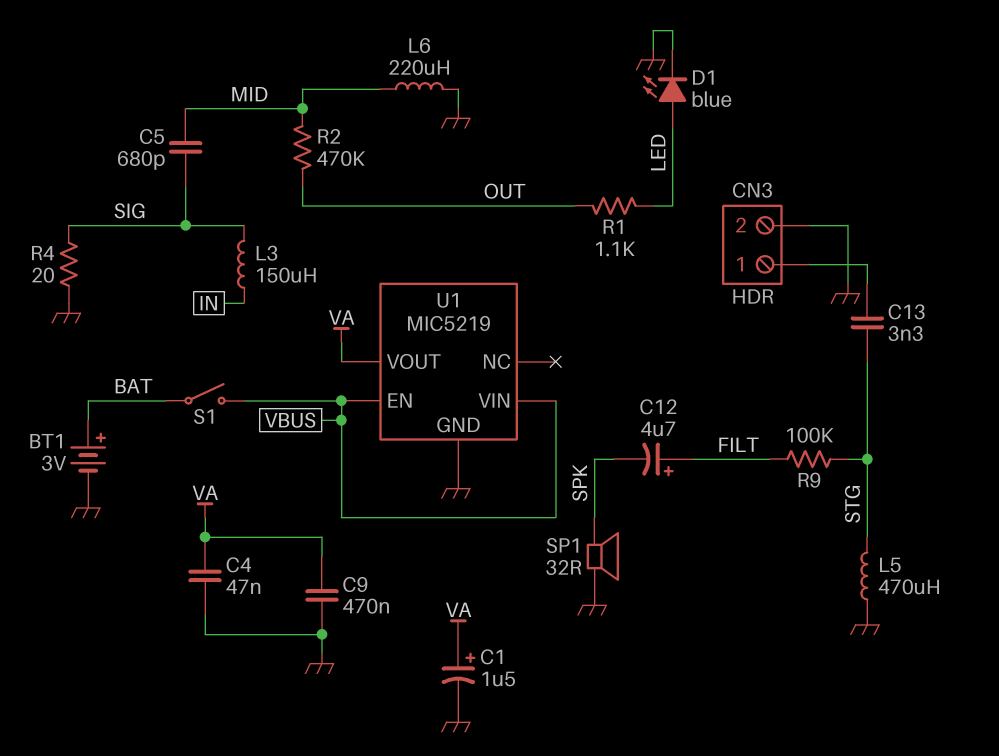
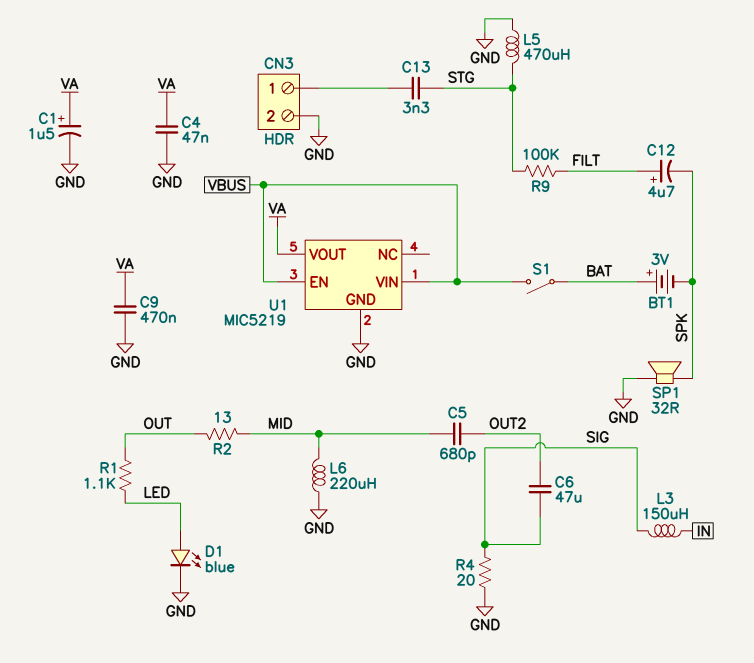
BT1: 3V (plus BAT, minus GND) -> 3V (plus BAT, minus SPK)
C5: 680pF (MID, SIG) -> 680pF (MID, OUT2)
C6: none -> 47uF (OUT2, SIG)
R2: 470k (MID, OUT) -> 13 (MID, OUT)

